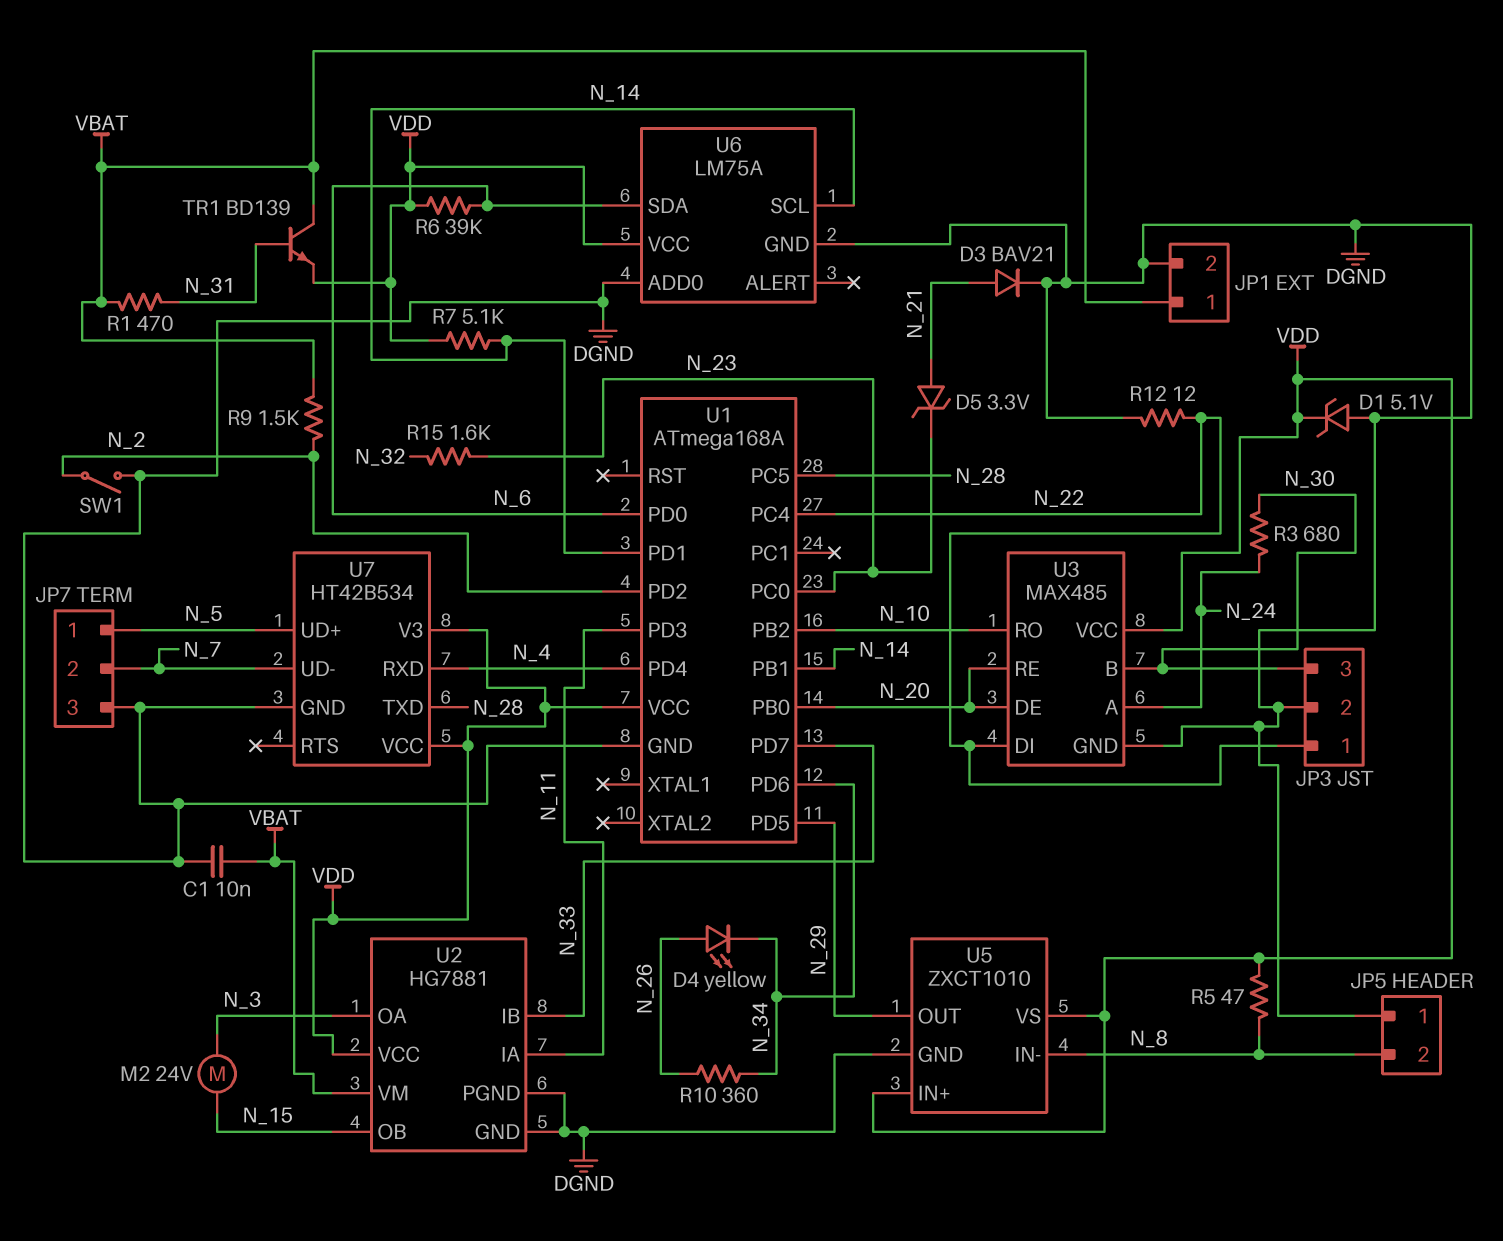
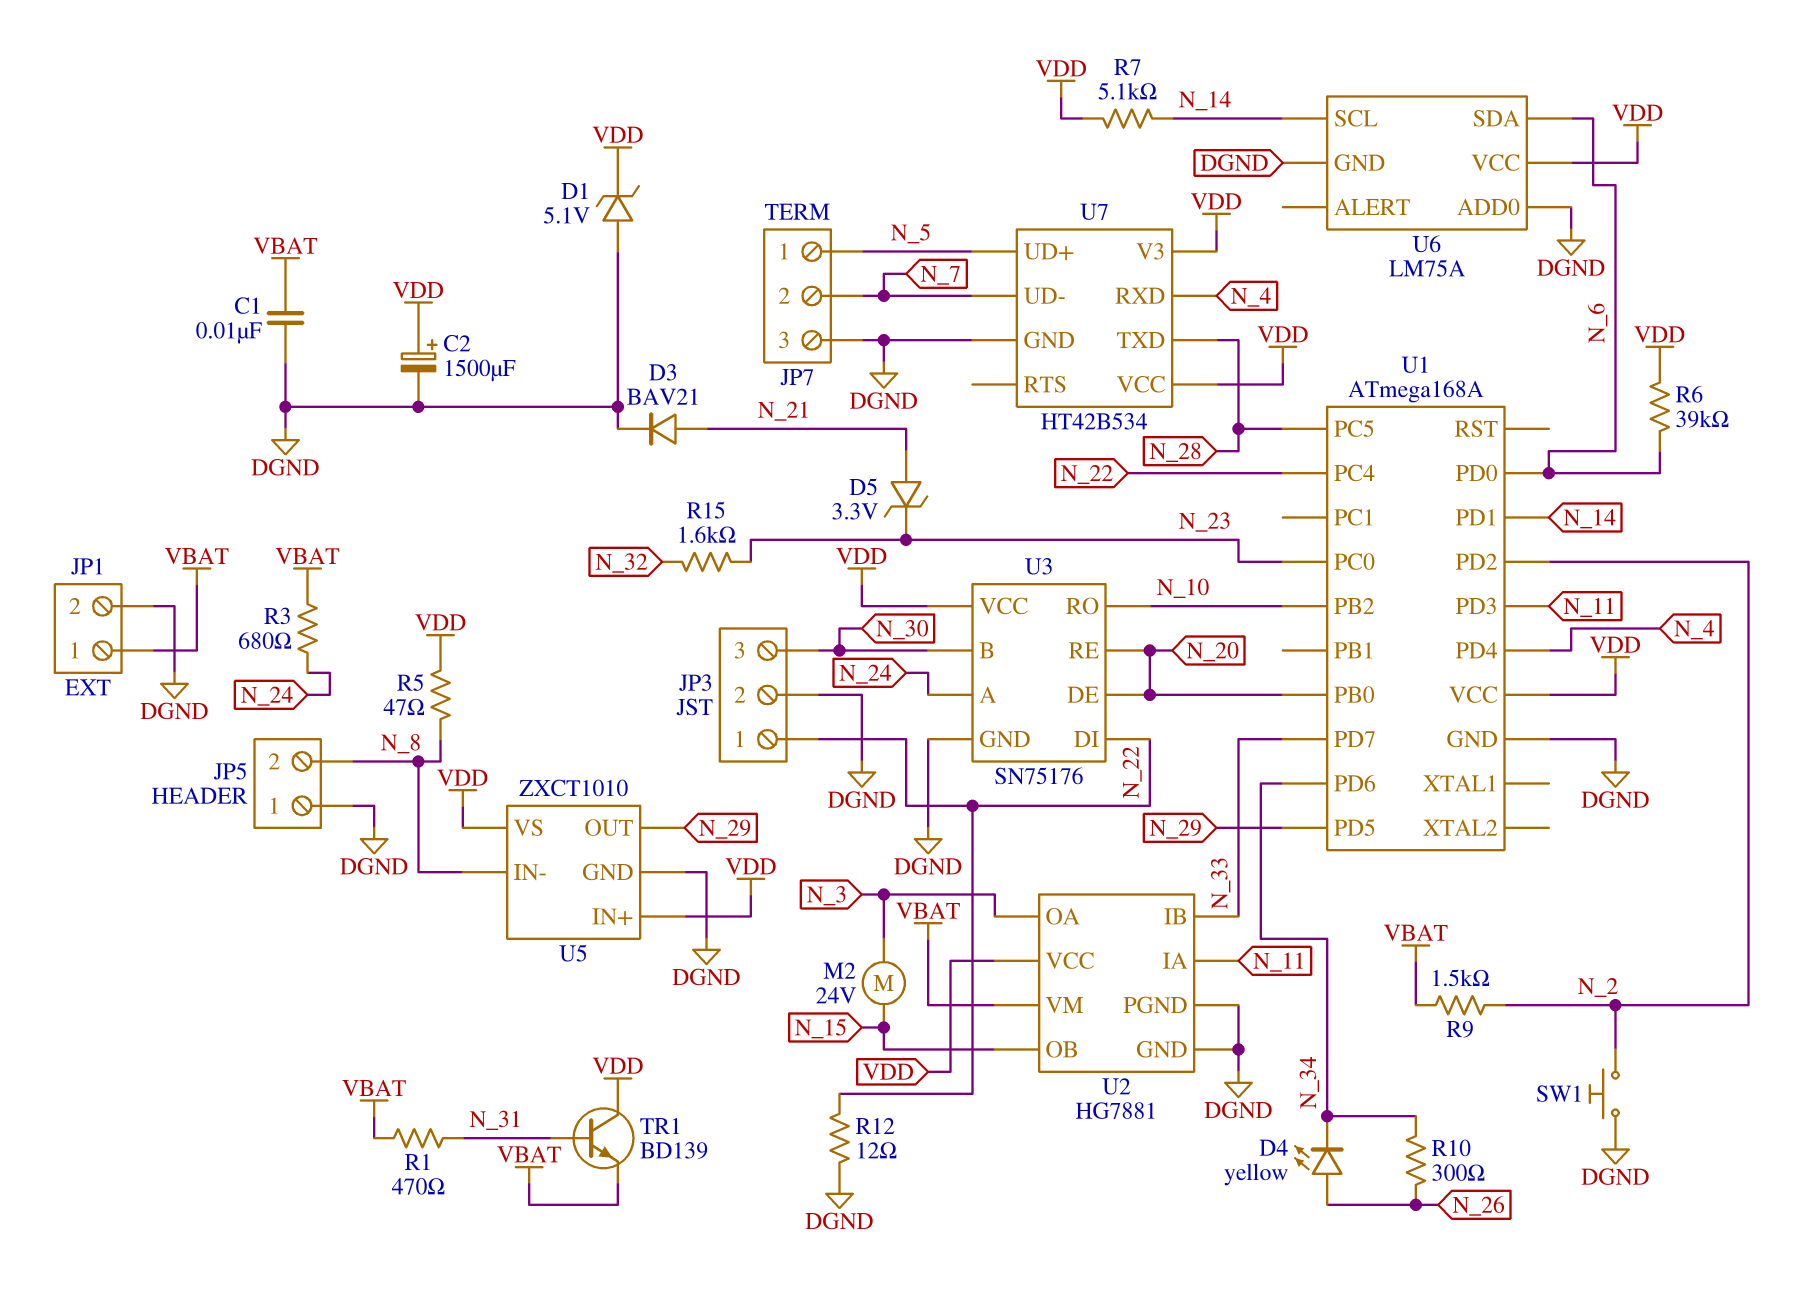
C2: none -> 1500uF (plus VDD, minus DGND)
R3: 680 (N_24, N_30) -> 680 (N_24, VBAT)
R10: 360 (N_26, N_34) -> 300 (N_26, N_34)
SW1: switch (DGND, N_2) -> button (DGND, N_2)
TR1: NPN BD139 (B N_31, C VBAT, E VDD) -> NPN BD139 (B N_31, C VDD, E VBAT)
U1 pin PB1: N_14 -> none
U3: MAX485 -> SN75176

